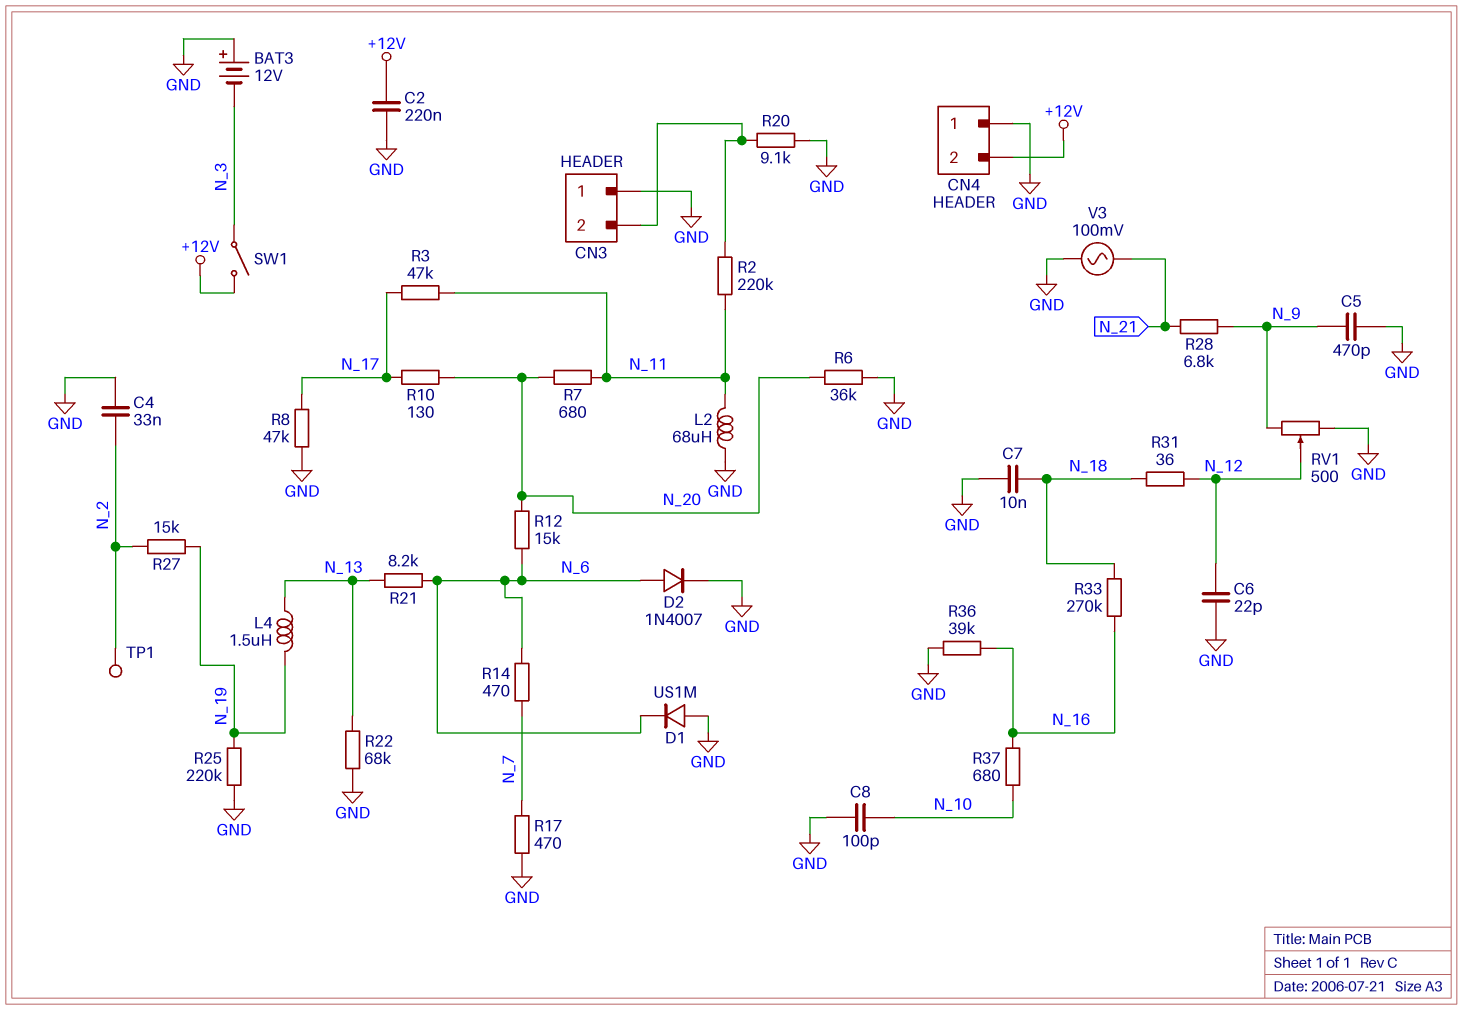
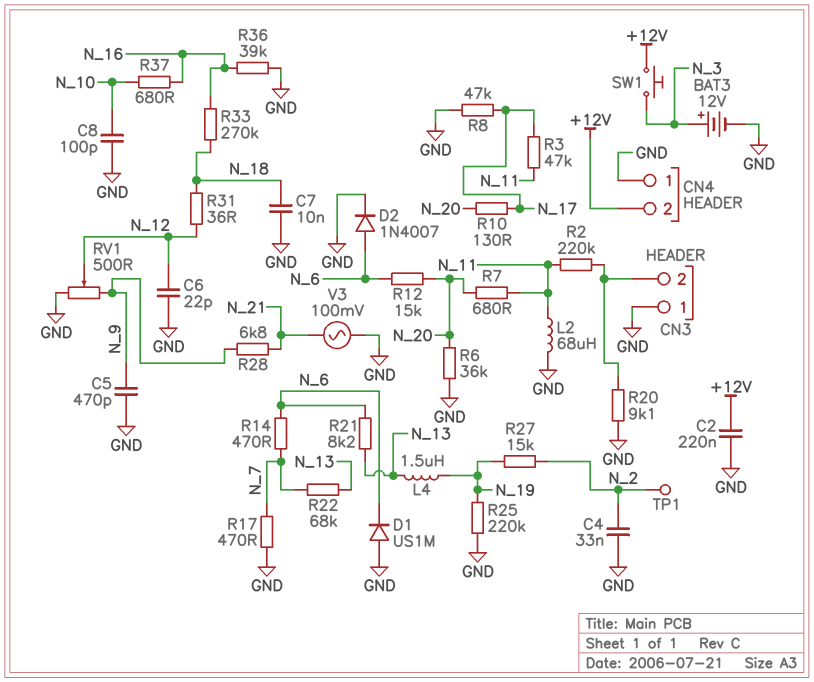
BAT3: 12V (plus GND, minus N_3) -> 12V (plus N_3, minus GND)
R22: 68k (GND, N_13) -> 68k (N_7, N_13)
SW1: switch (+12V, N_3) -> button (+12V, N_3)

